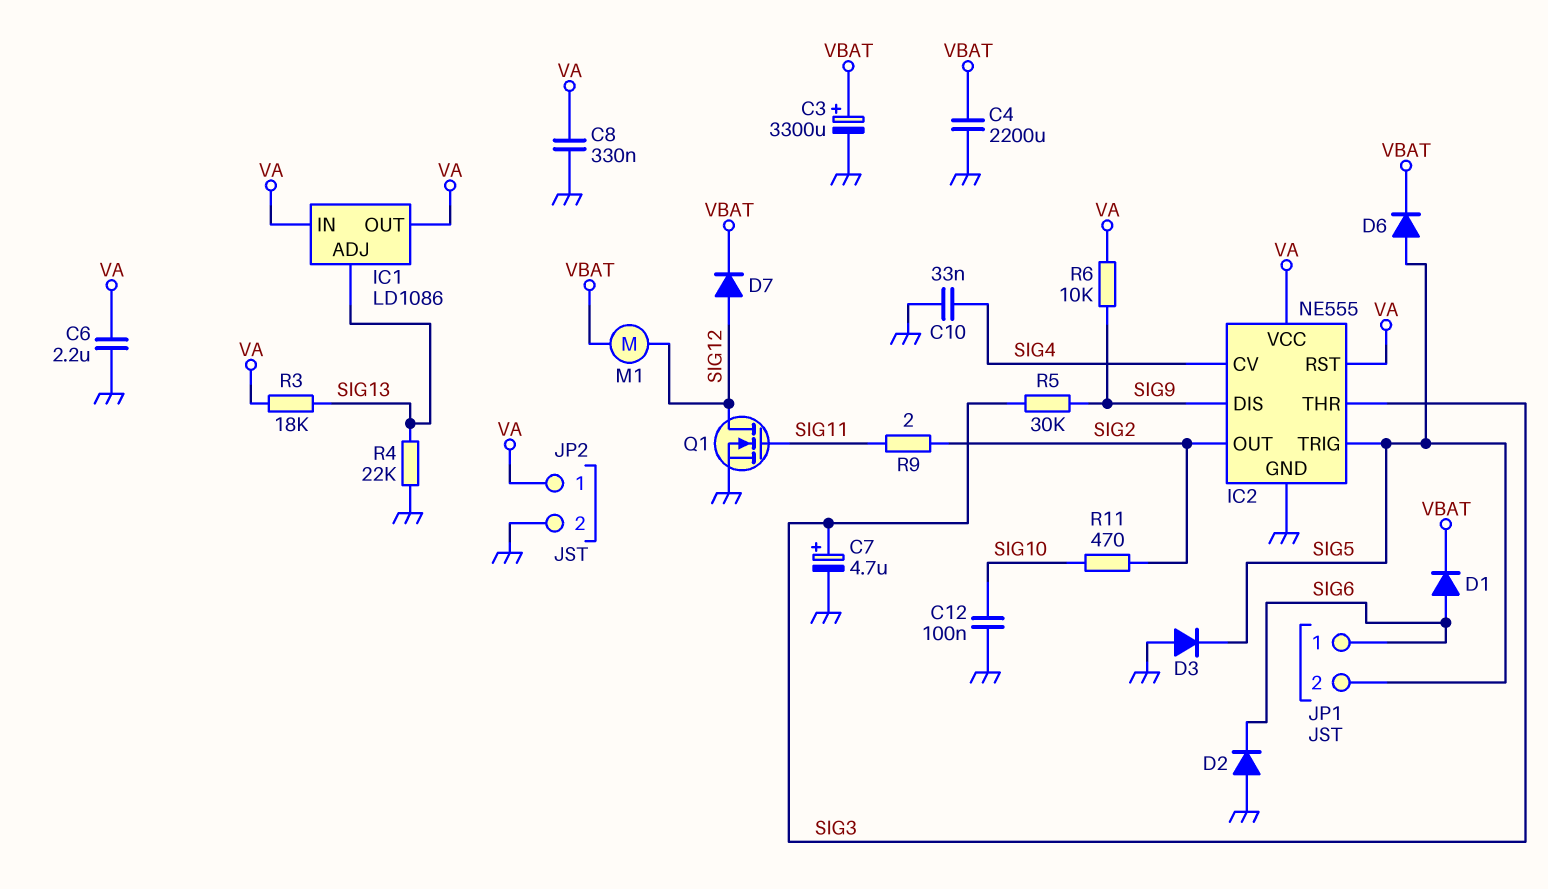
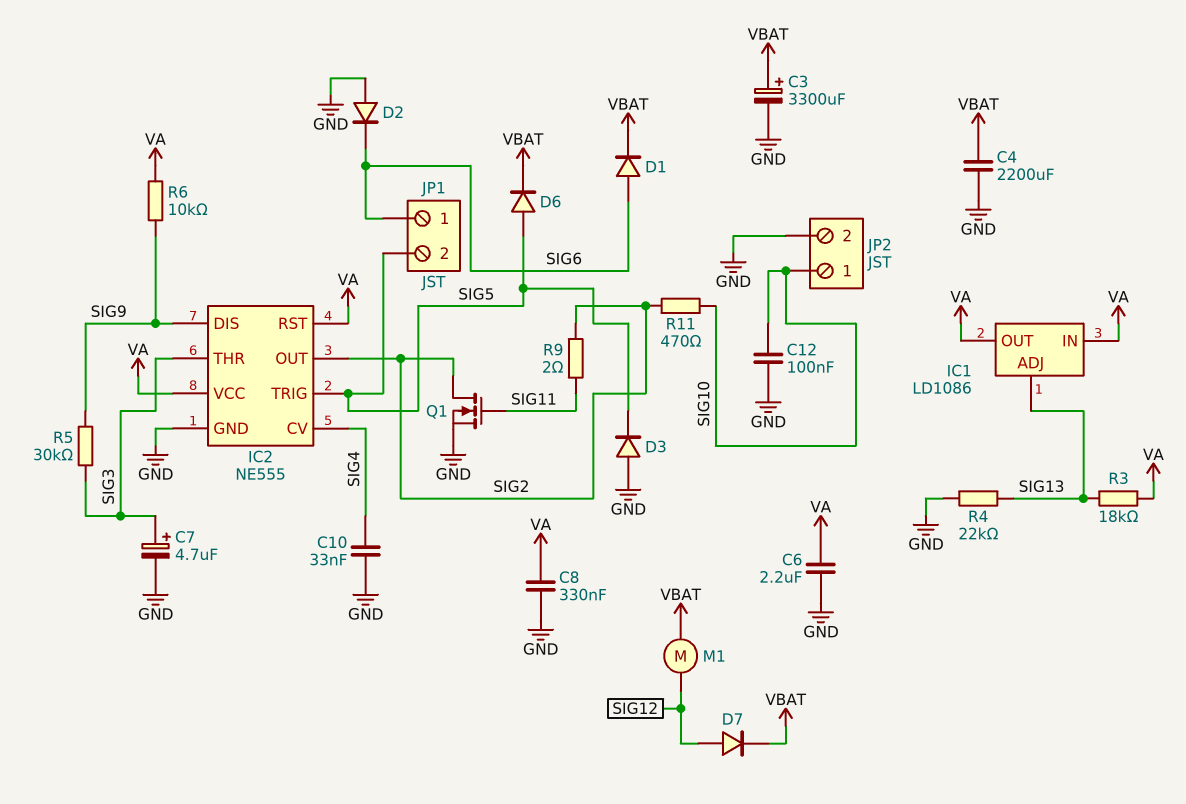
JP2 pin 1: VA -> SIG10
Q1: NMOS (G SIG11, D SIG12, S GND) -> NMOS (G SIG11, D SIG2, S GND)

